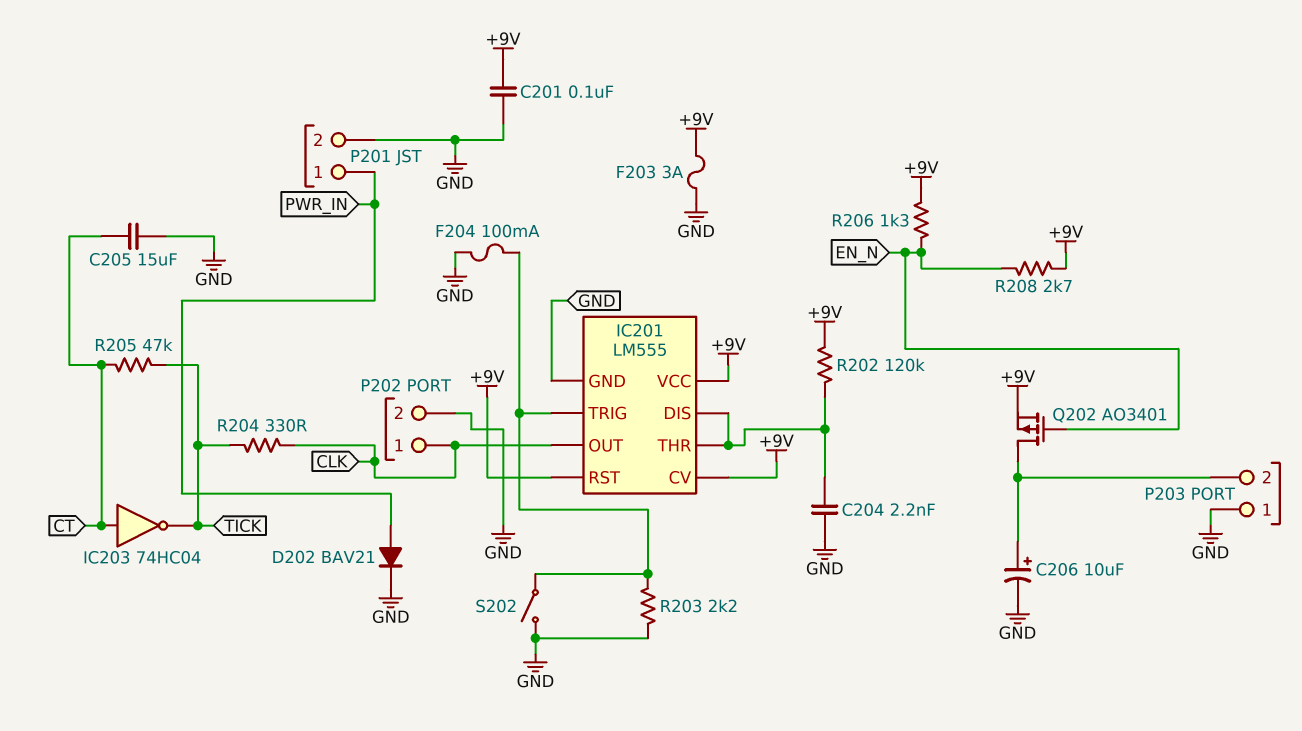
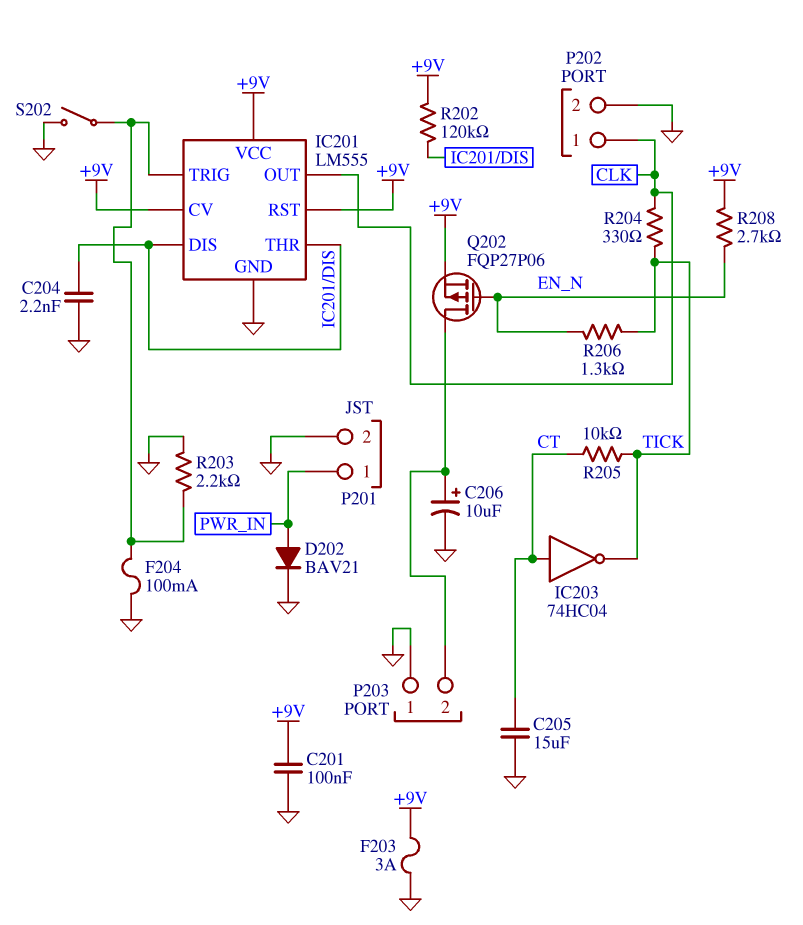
Q202: PMOS AO3401 (G EN_N, D P203/2, S +9V) -> PMOS FQP27P06 (G EN_N, D P203/2, S +9V)
R205: 47k (CT, TICK) -> 10k (CT, TICK)
R206: 1.3k (+9V, EN_N) -> 1.3k (EN_N, TICK)

